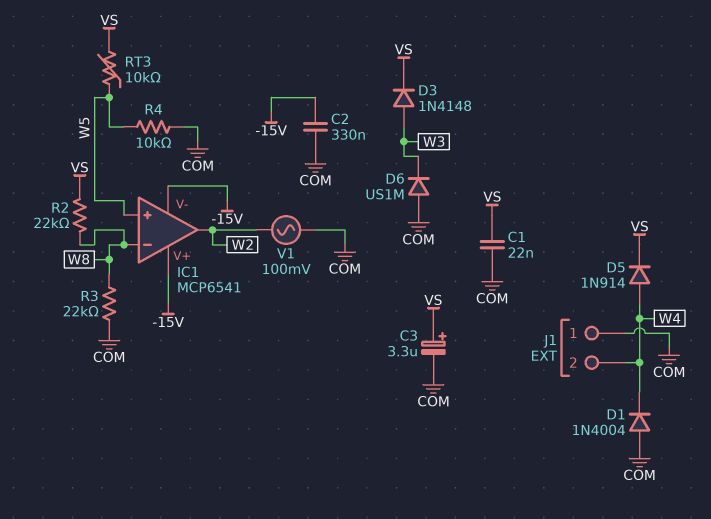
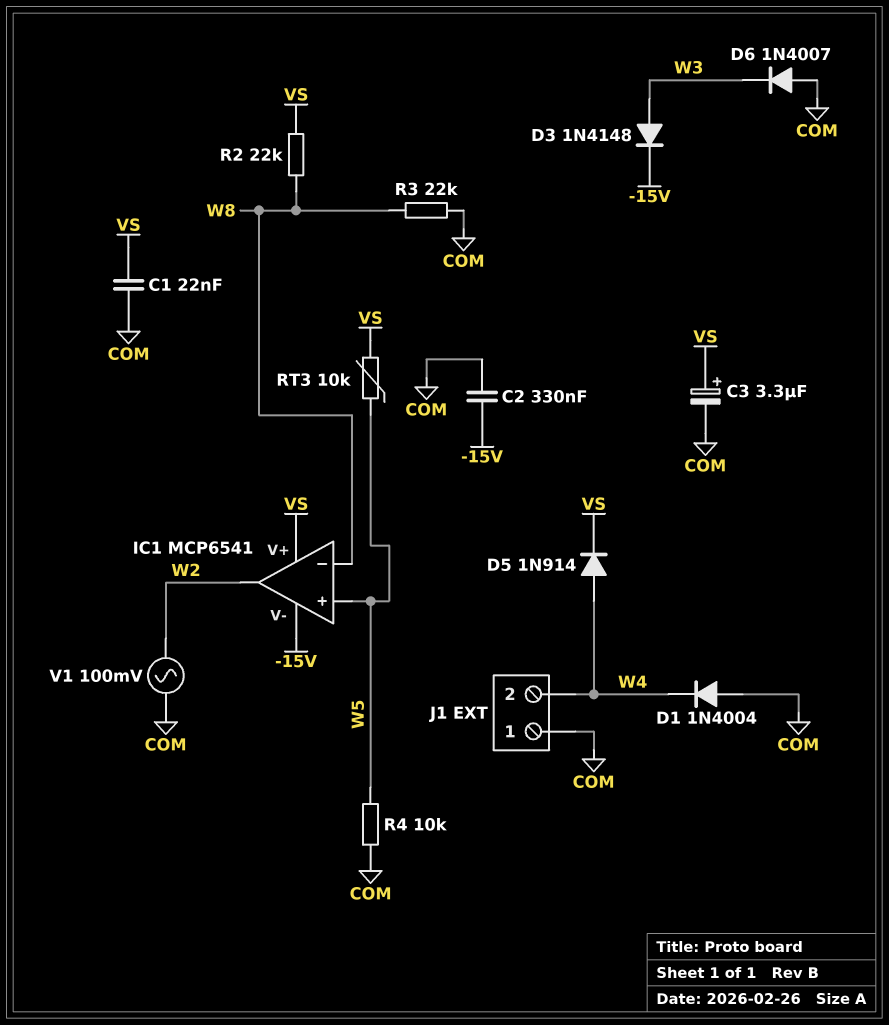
D3: diode 1N4148 (A W3, K VS) -> diode 1N4148 (A W3, K -15V)
D6: diode US1M (A COM, K W3) -> diode 1N4007 (A COM, K W3)
IC1 pin V+: -15V -> VS

